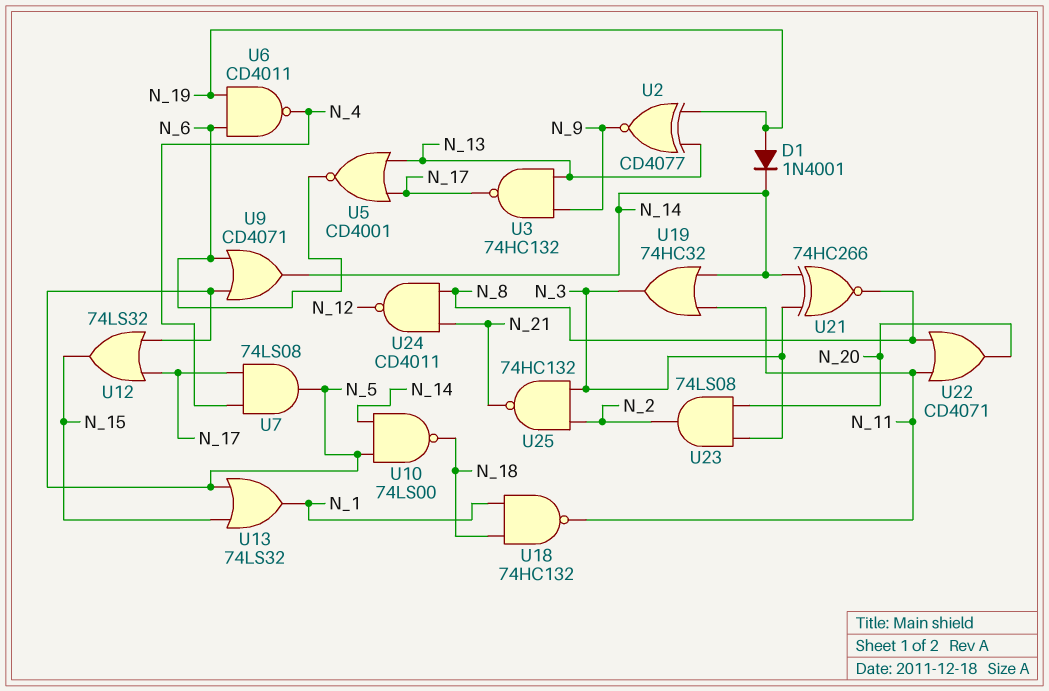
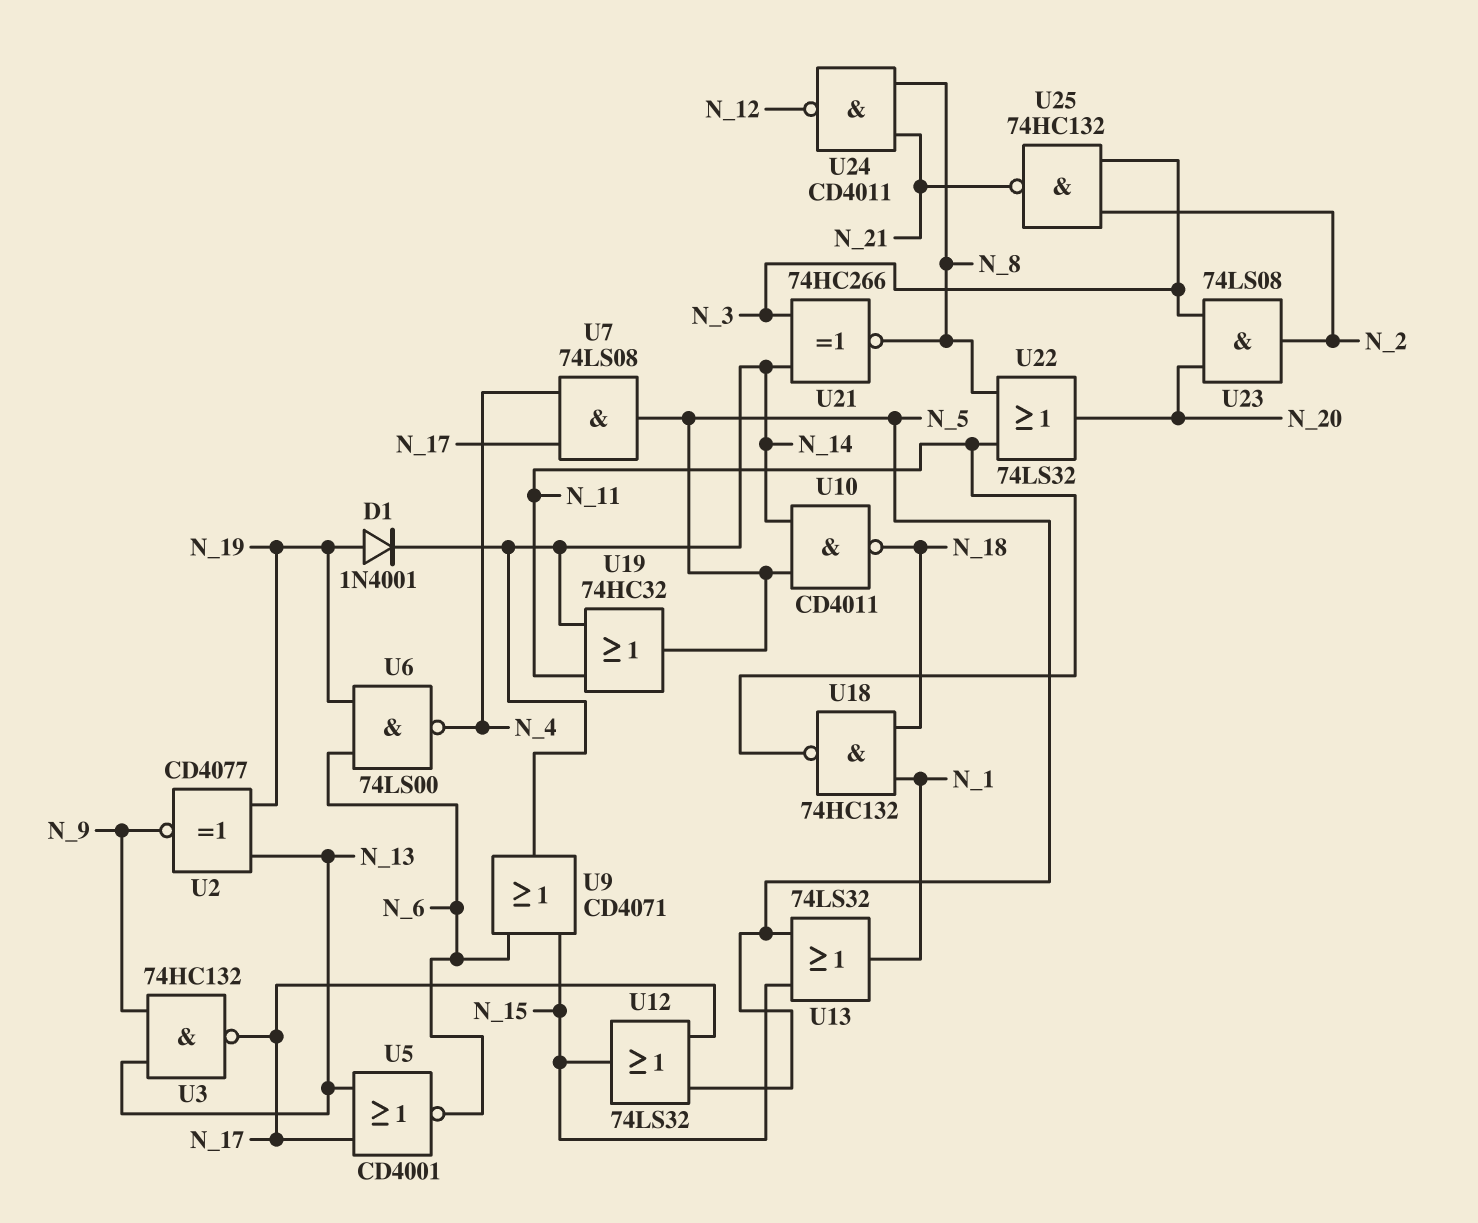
U6: NAND CD4011 (in N_6, in N_19, out N_4) -> NAND 74LS00 (in N_6, in N_19, out N_4)
U9: OR CD4071 (in N_5, in N_6, out N_14) -> OR CD4071 (in N_6, in N_15, out N_14)
U10: NAND 74LS00 (in N_5, in N_14, out N_18) -> NAND CD4011 (in N_5, in N_14, out N_18)
U19: OR 74HC32 (in N_11, in N_14, out N_3) -> OR 74HC32 (in N_11, in N_14, out N_5)
U22: OR CD4071 (in N_8, in N_11, out N_20) -> OR 74LS32 (in N_8, in N_11, out N_20)

